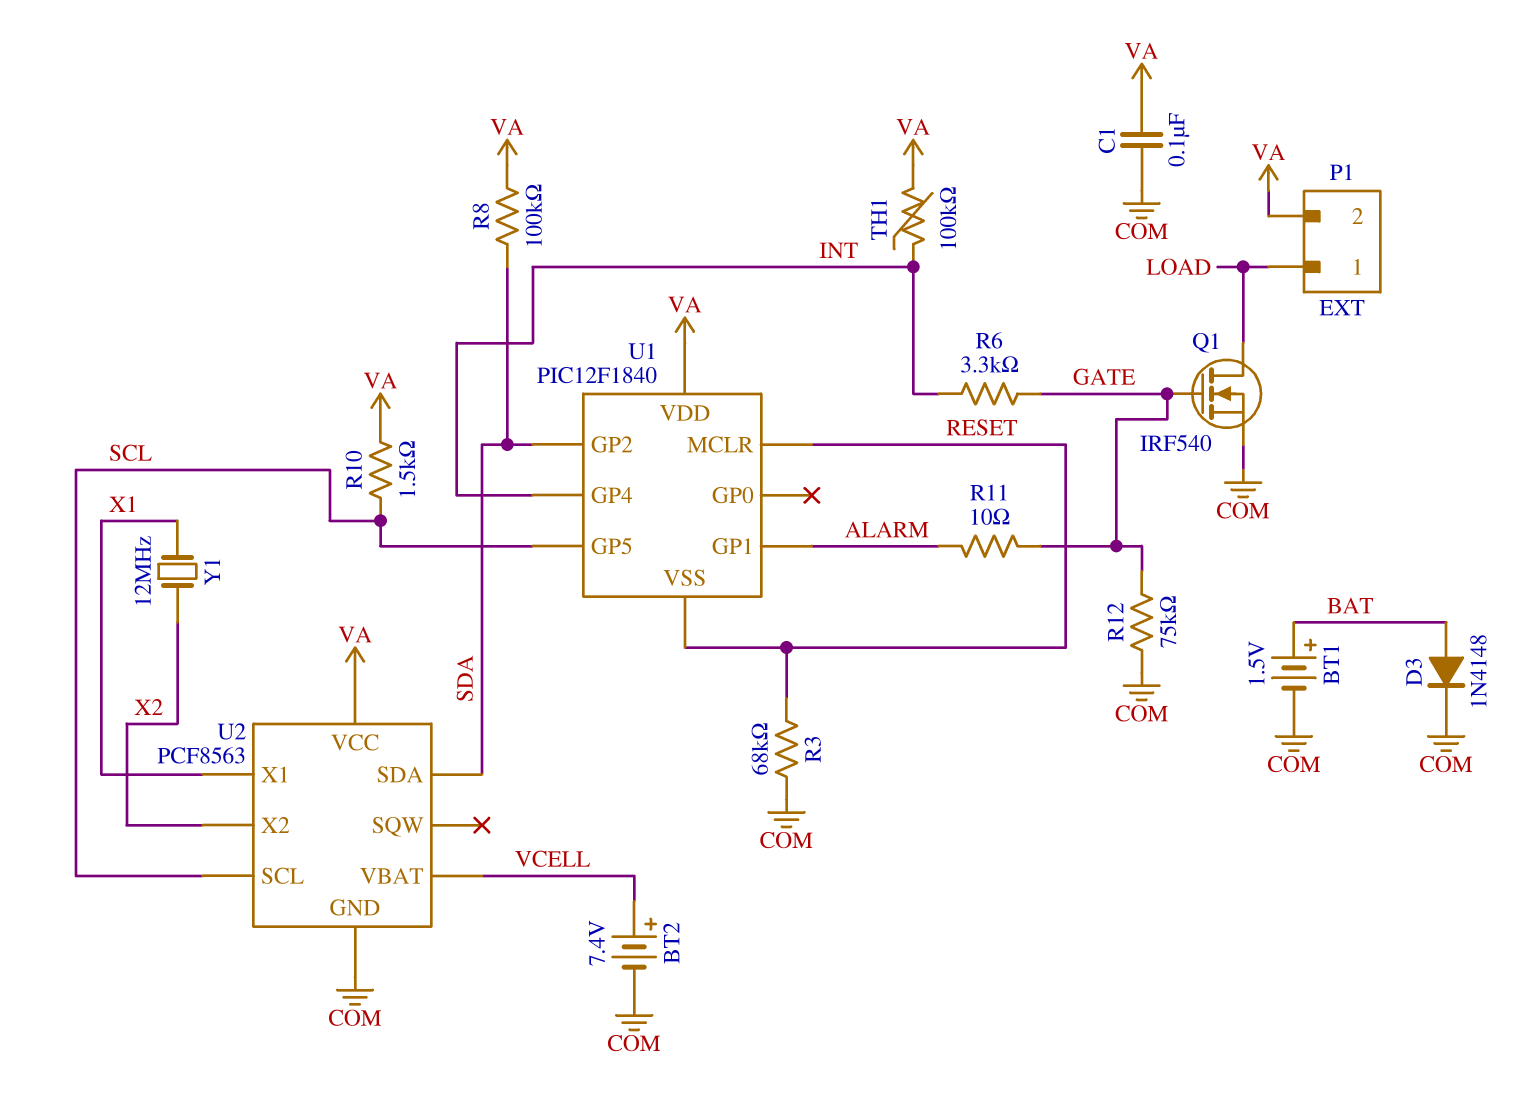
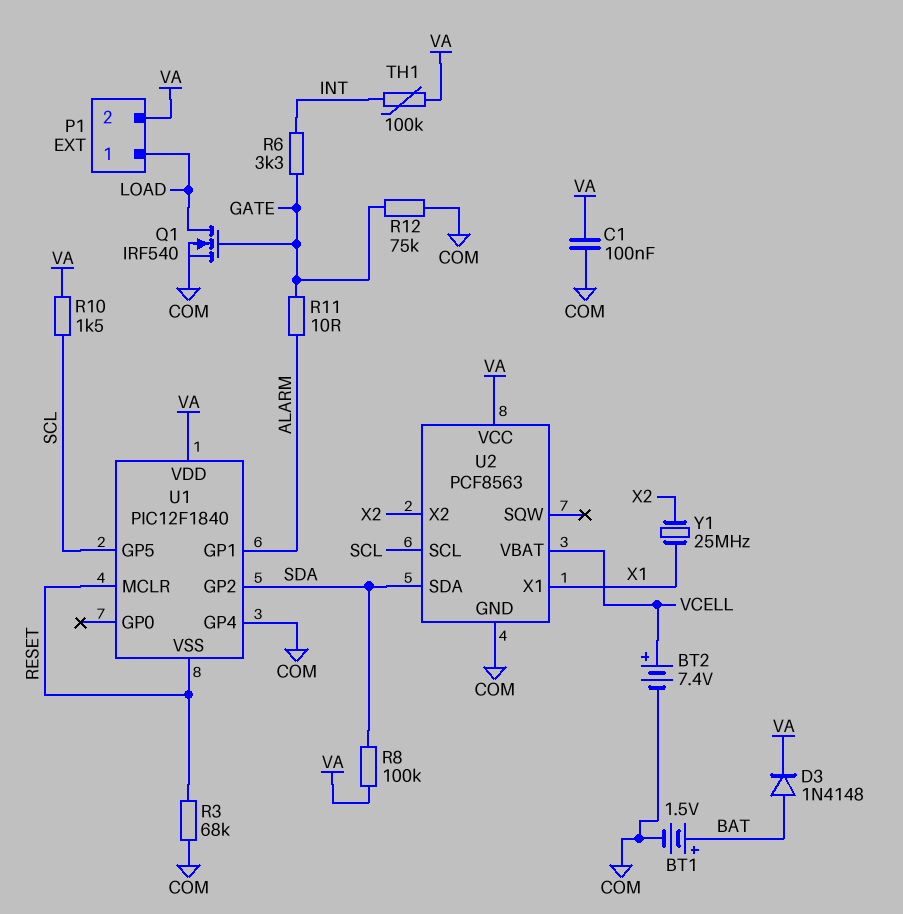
D3: diode 1N4148 (A BAT, K COM) -> diode 1N4148 (A BAT, K VA)
U1 pin GP4: INT -> COM
Y1: 12MHz (X1, X2) -> 25MHz (X1, X2)

